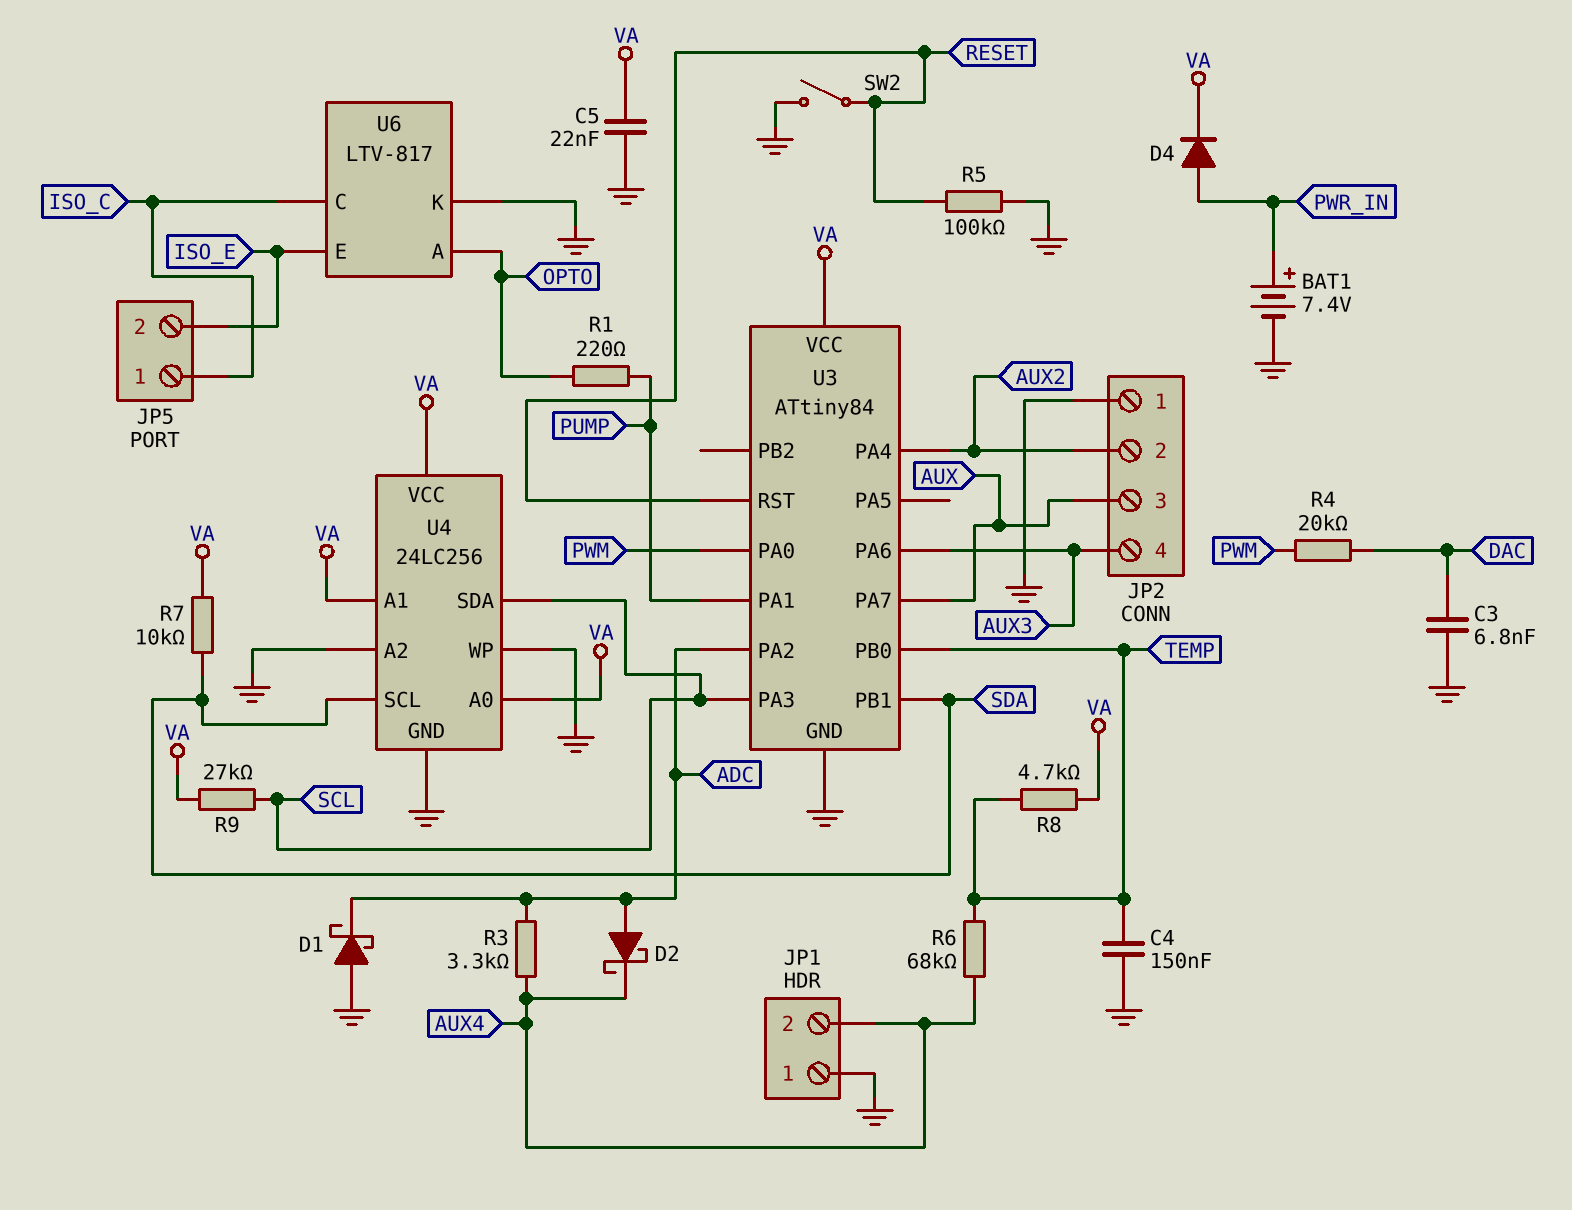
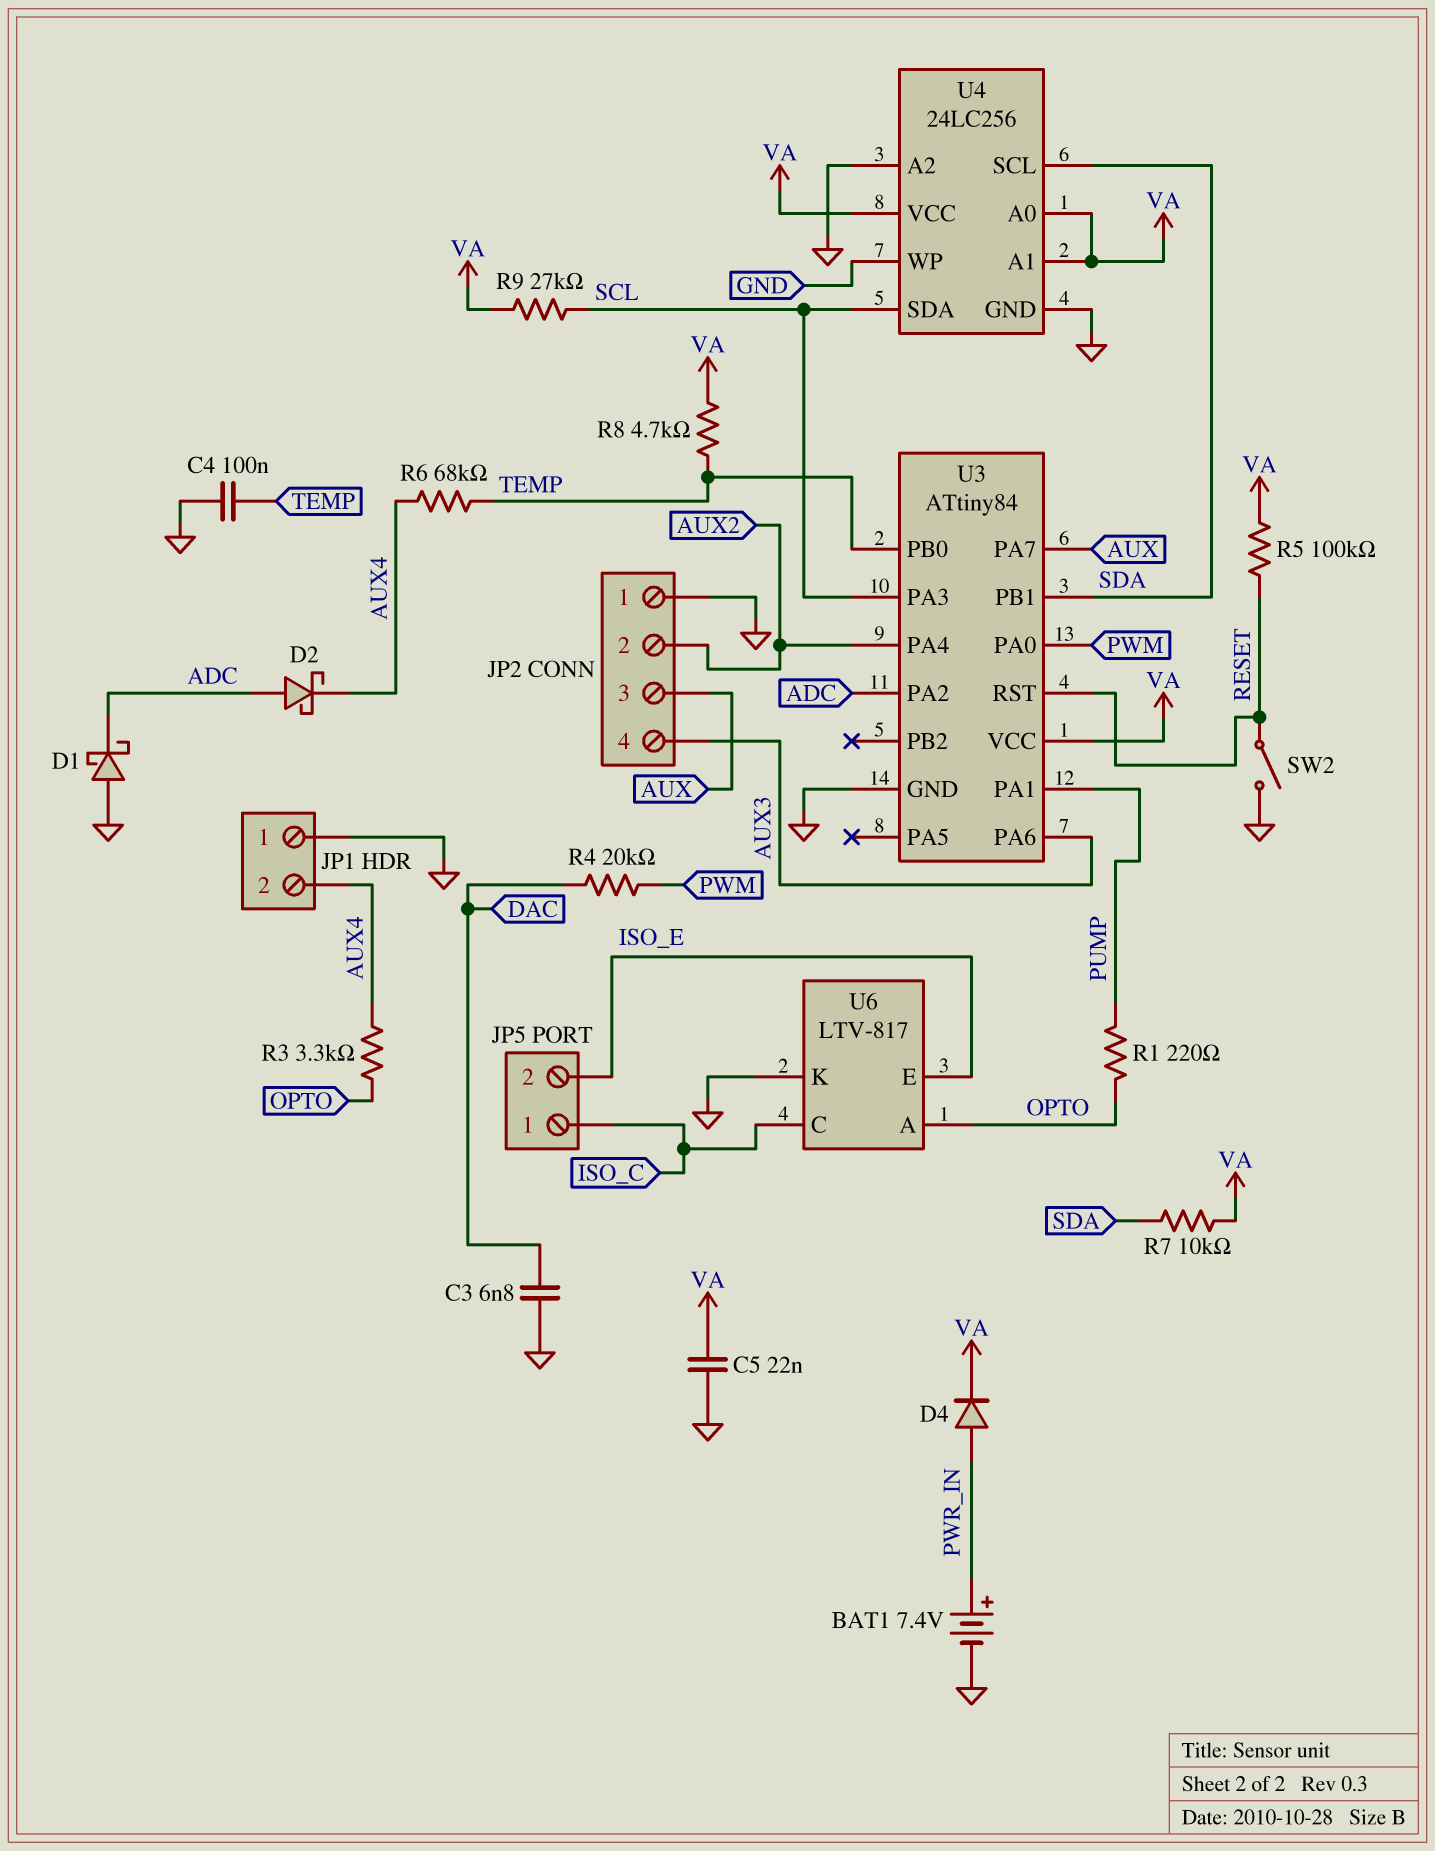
C4: 150nF (GND, TEMP) -> 100nF (GND, TEMP)
R3: 3.3k (ADC, AUX4) -> 3.3k (AUX4, OPTO)
R5: 100k (GND, RESET) -> 100k (RESET, VA)

